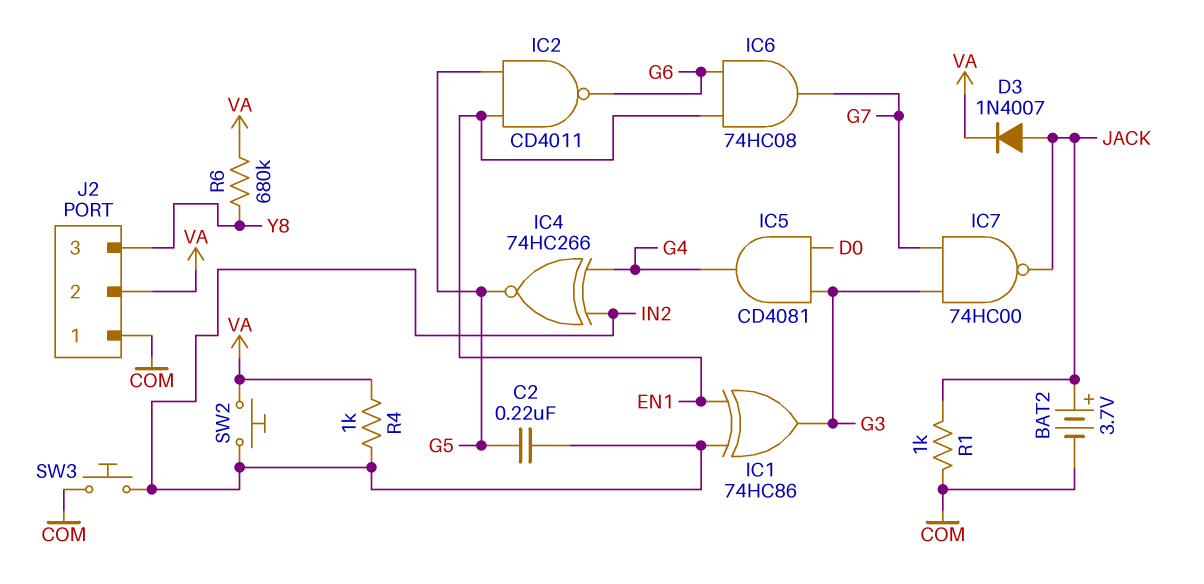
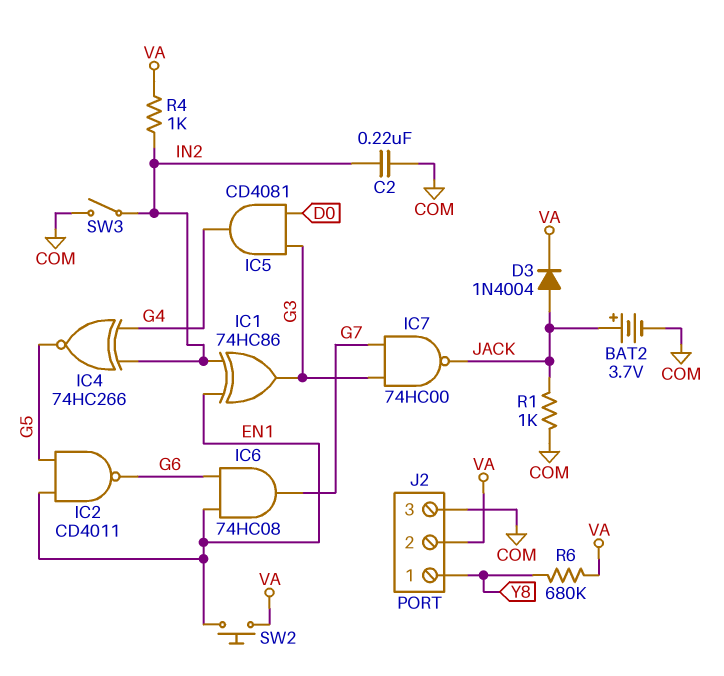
C2: 220nF (G5, IN2) -> 220nF (COM, IN2)
D3: diode 1N4007 (A JACK, K VA) -> diode 1N4004 (A JACK, K VA)
J2 pin 1: COM -> Y8
J2 pin 3: Y8 -> COM
SW2: button (IN2, VA) -> button (EN1, VA)
SW3: button (COM, IN2) -> switch (COM, IN2)

